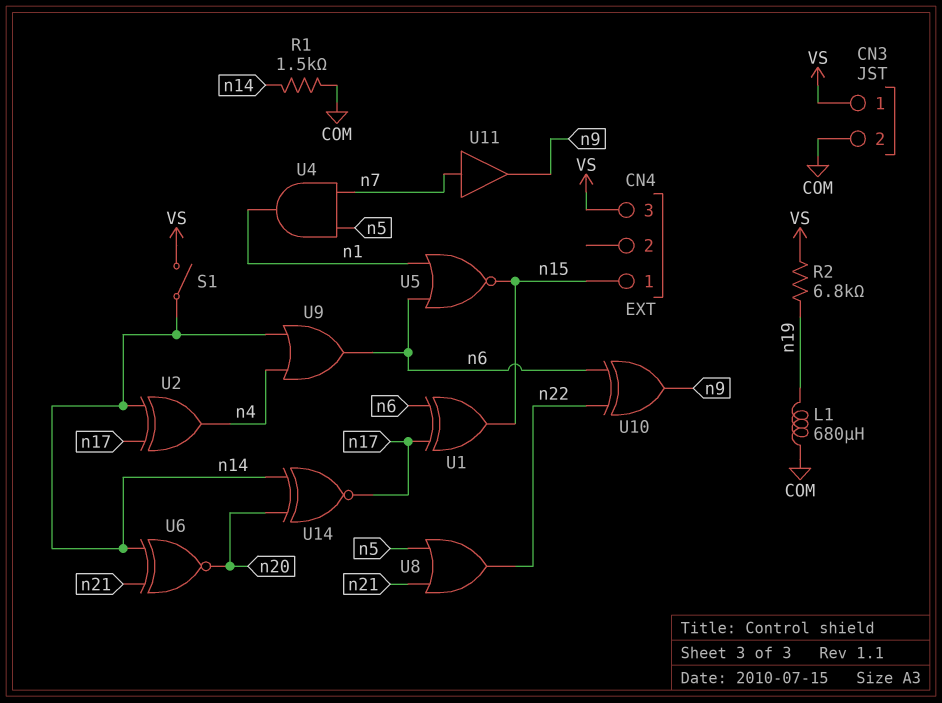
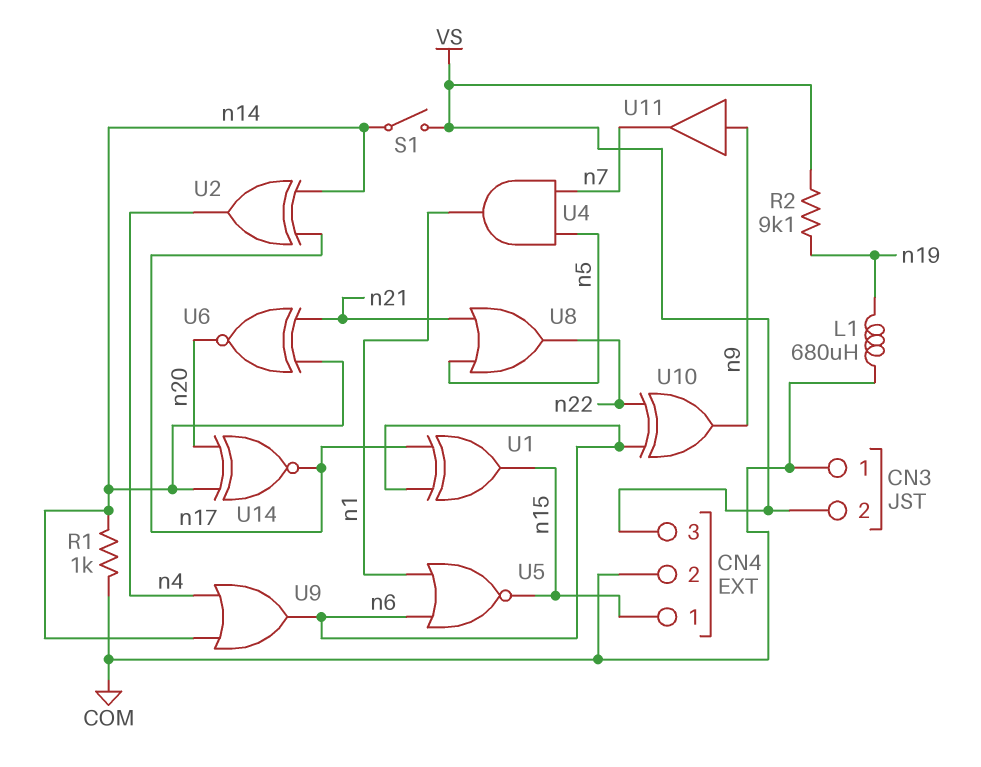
CN3 pin 1: VS -> COM
CN3 pin 2: COM -> VS
CN4 pin 2: none -> COM
R1: 1.5k (COM, n14) -> 1k (COM, n14)
R2: 6.8k (VS, n19) -> 9.1k (VS, n19)
U11: buffer (in n7, out n9) -> buffer (in n9, out n7)

